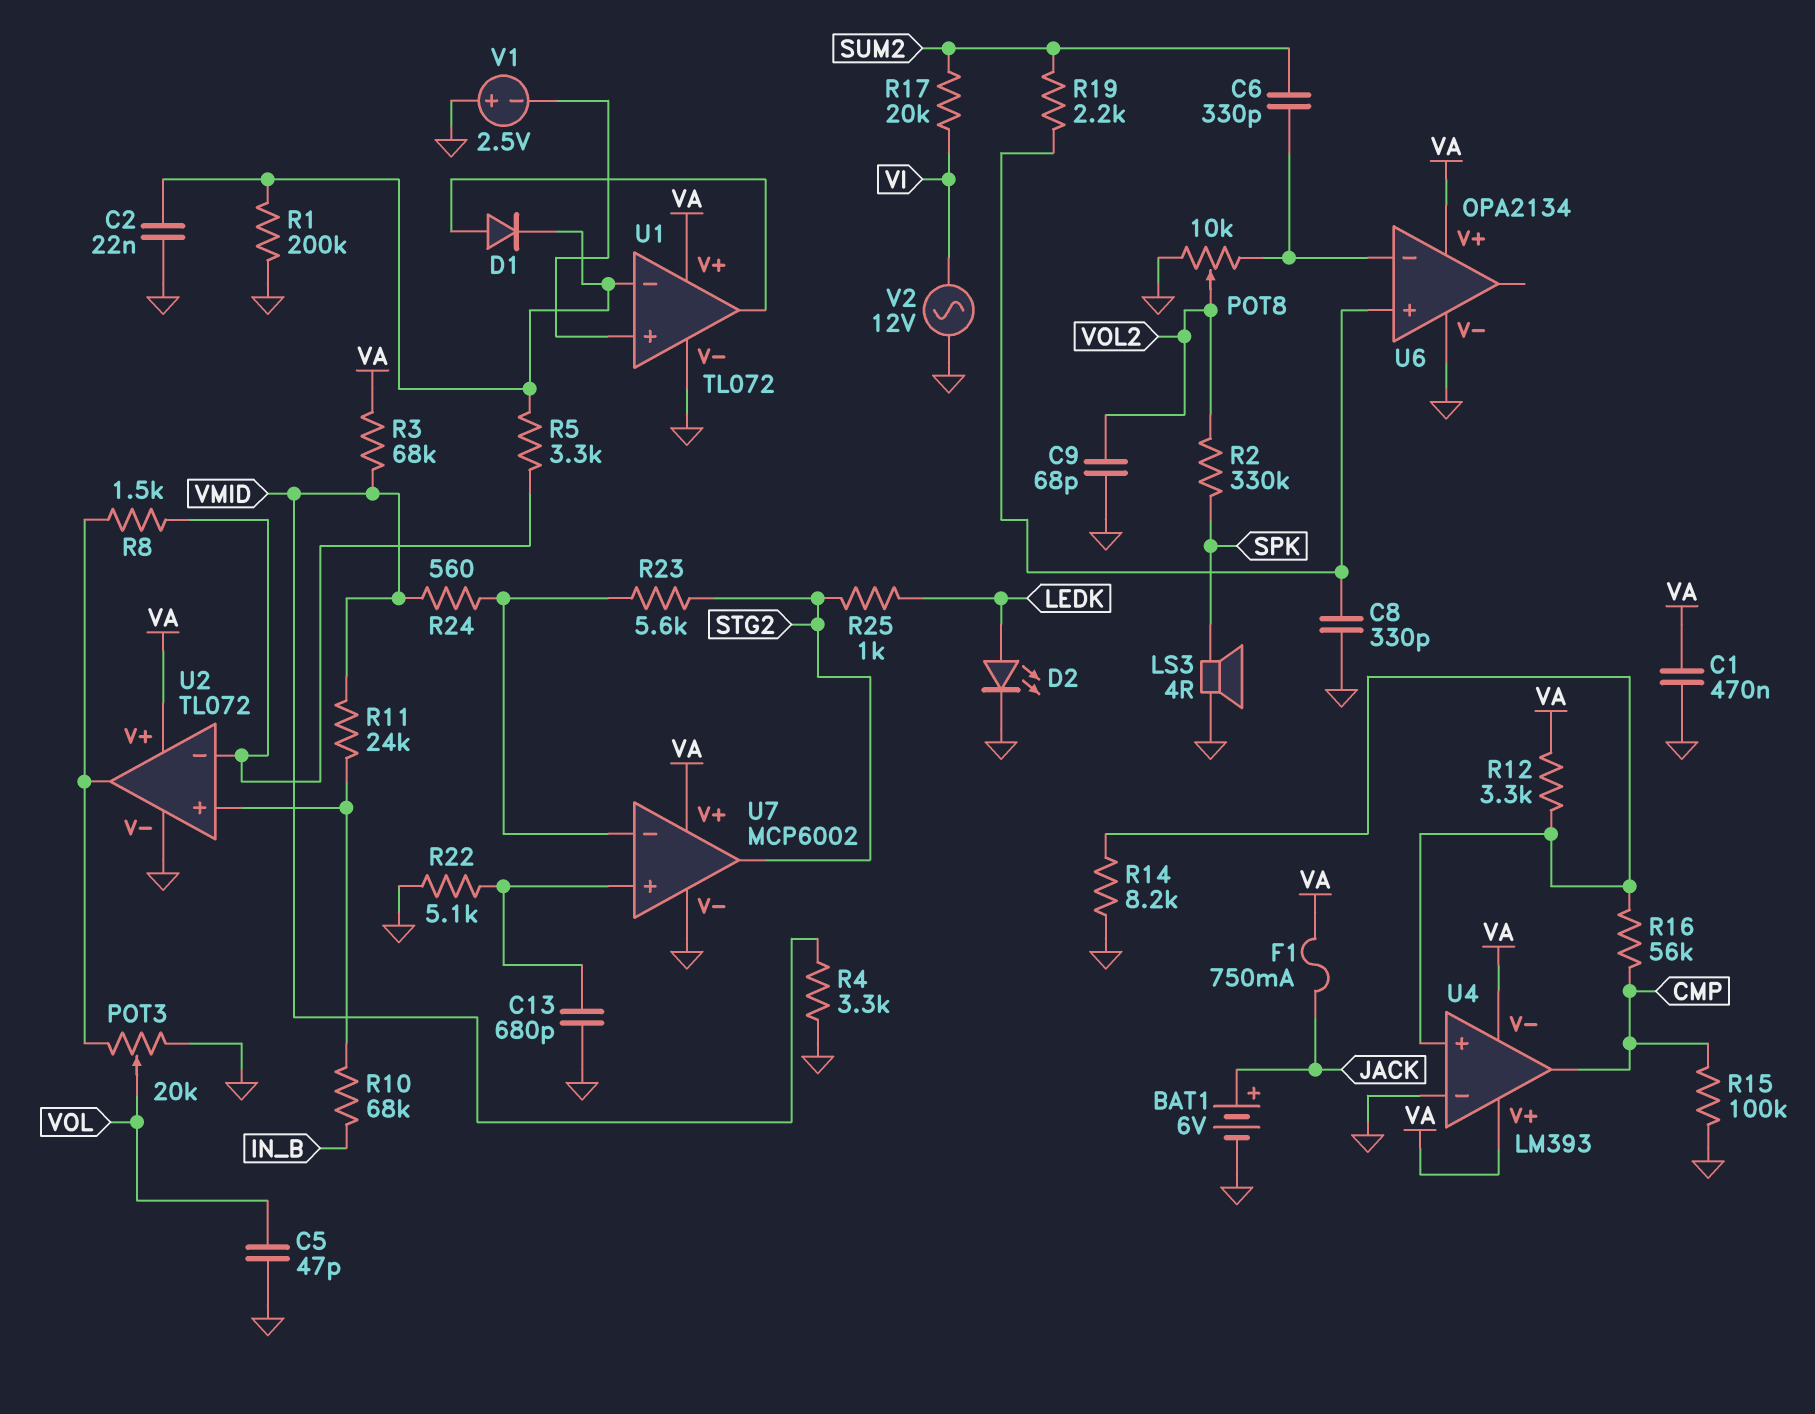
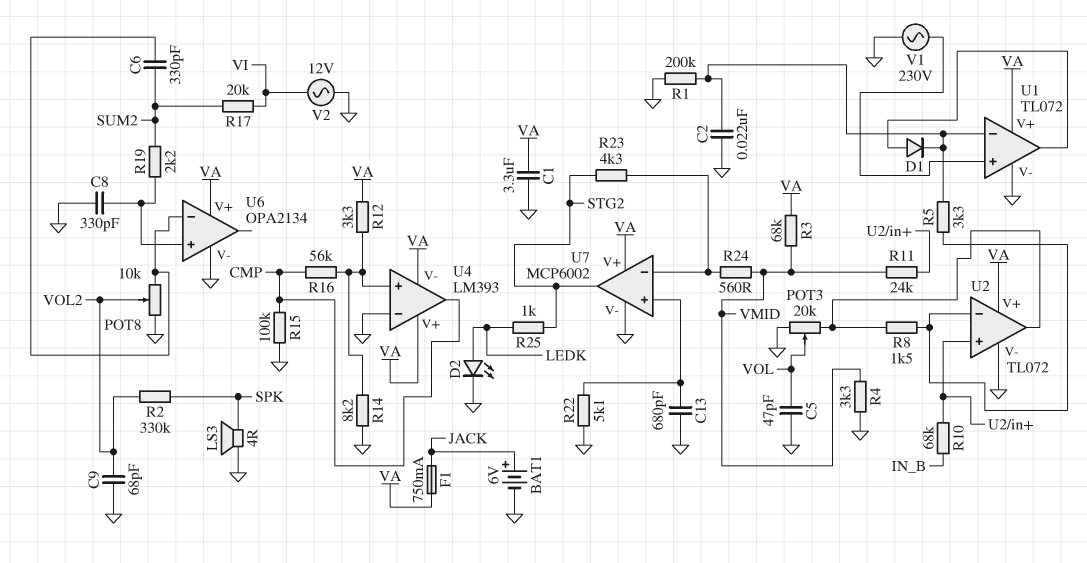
C1: 470nF (GND, VA) -> 3.3uF (GND, VA)
R23: 5.6k (STG2, U7/in-) -> 4.3k (STG2, U7/in-)
V1: 2.5V (plus GND, minus U1/in+) -> AC 230V (GND, U1/in+)

